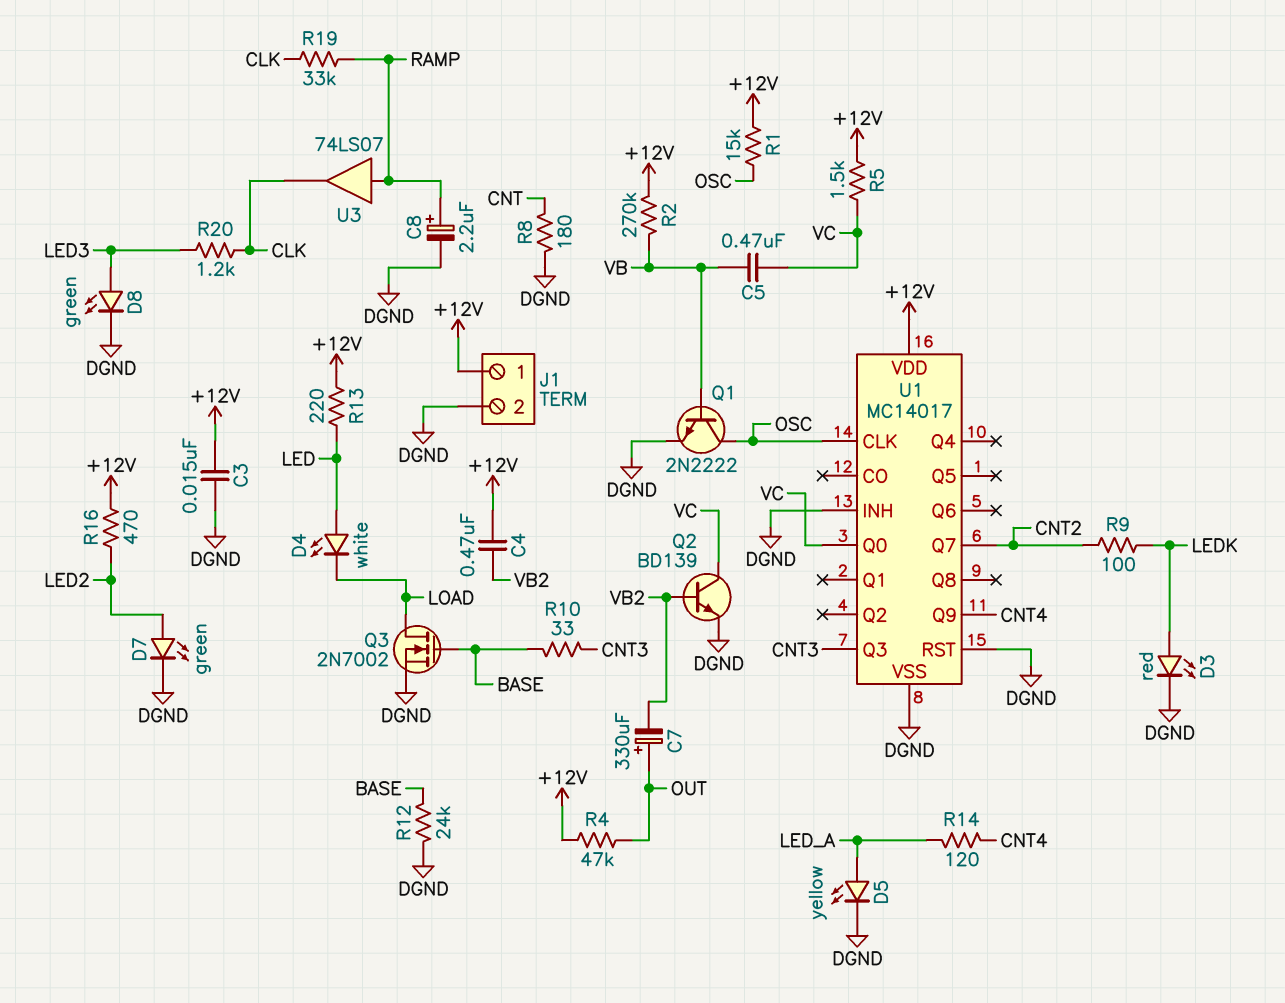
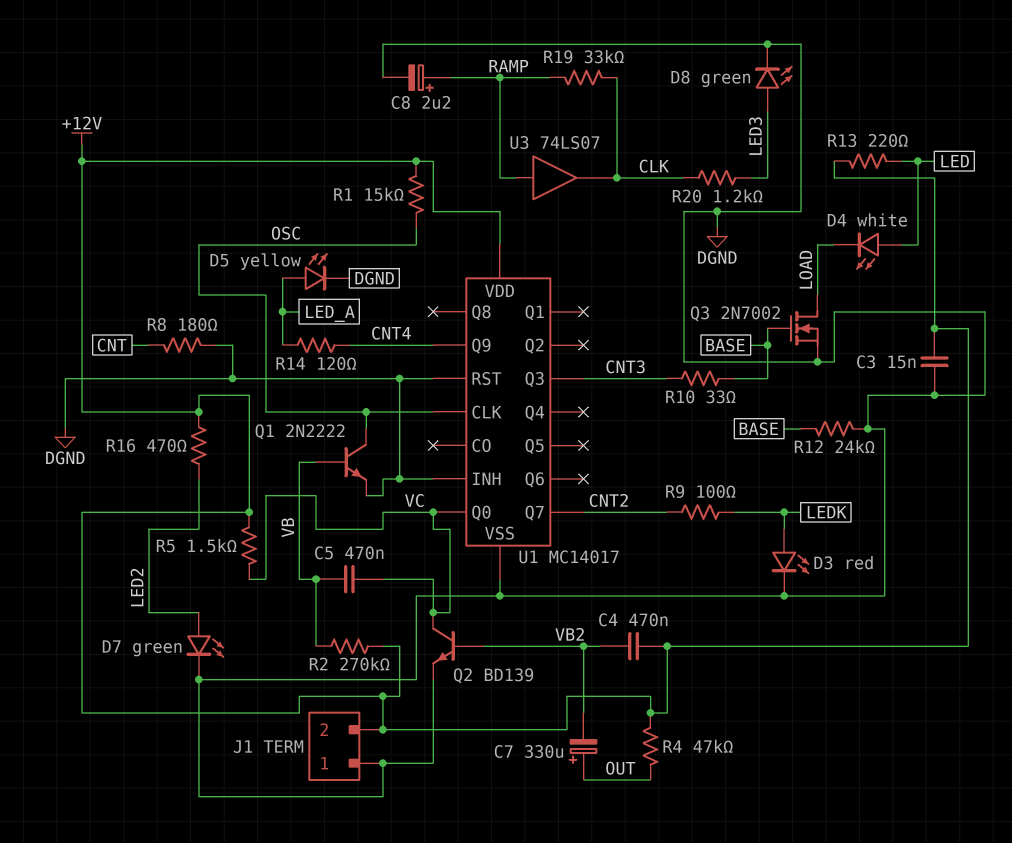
J1 pin 1: +12V -> DGND
J1 pin 2: DGND -> +12V

